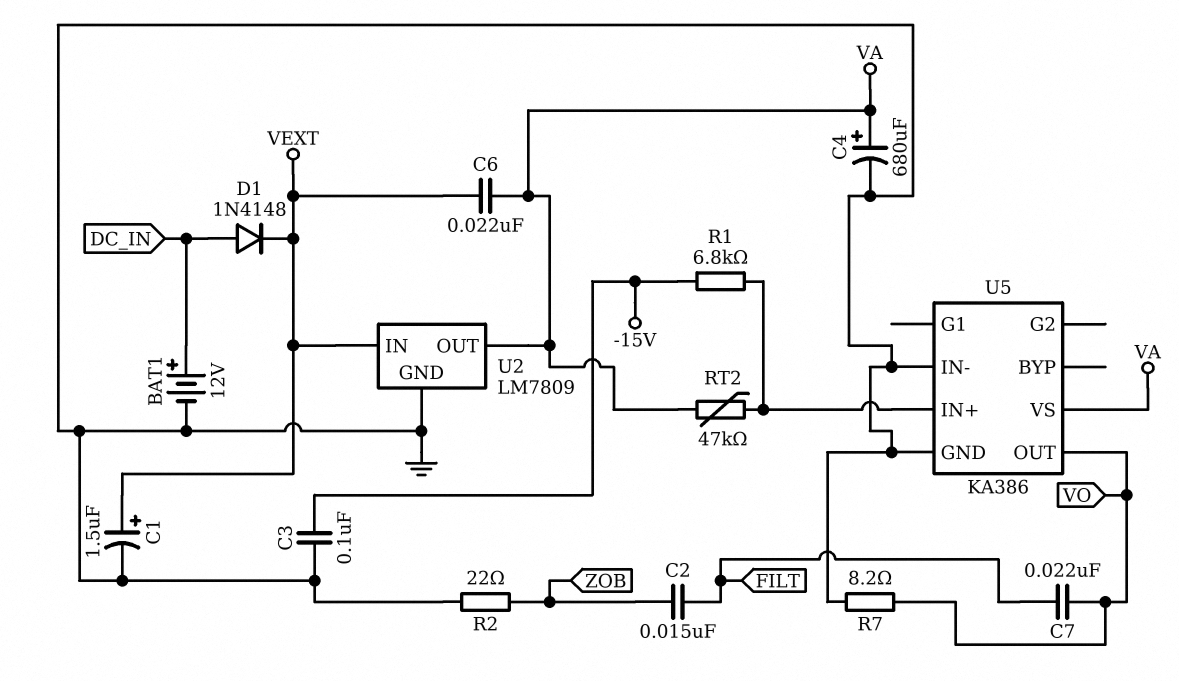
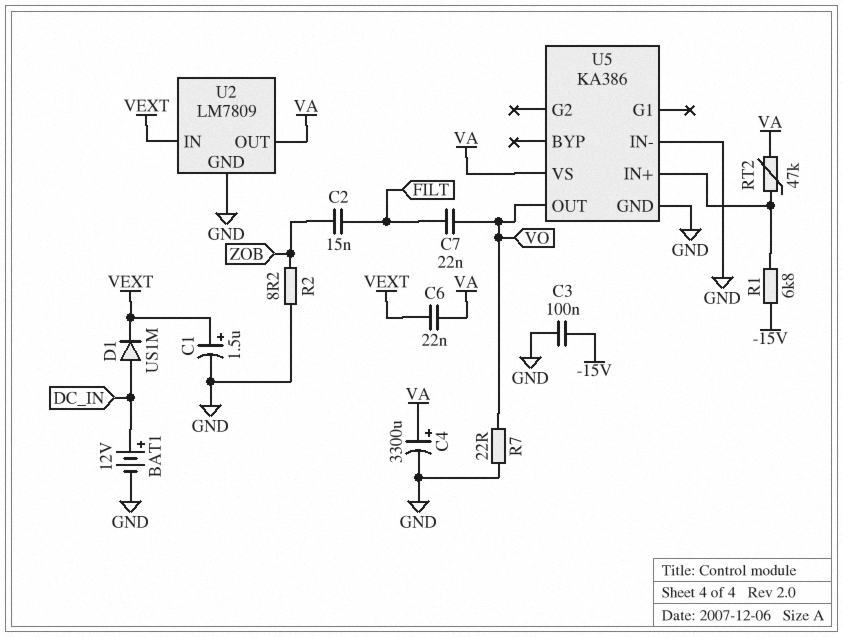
C4: 680uF (plus VA, minus GND) -> 3300uF (plus VA, minus GND)
D1: diode 1N4148 (A DC_IN, K VEXT) -> diode US1M (A DC_IN, K VEXT)
R2: 22 (GND, ZOB) -> 8.2 (GND, ZOB)
R7: 8.2 (GND, VO) -> 22 (GND, VO)

